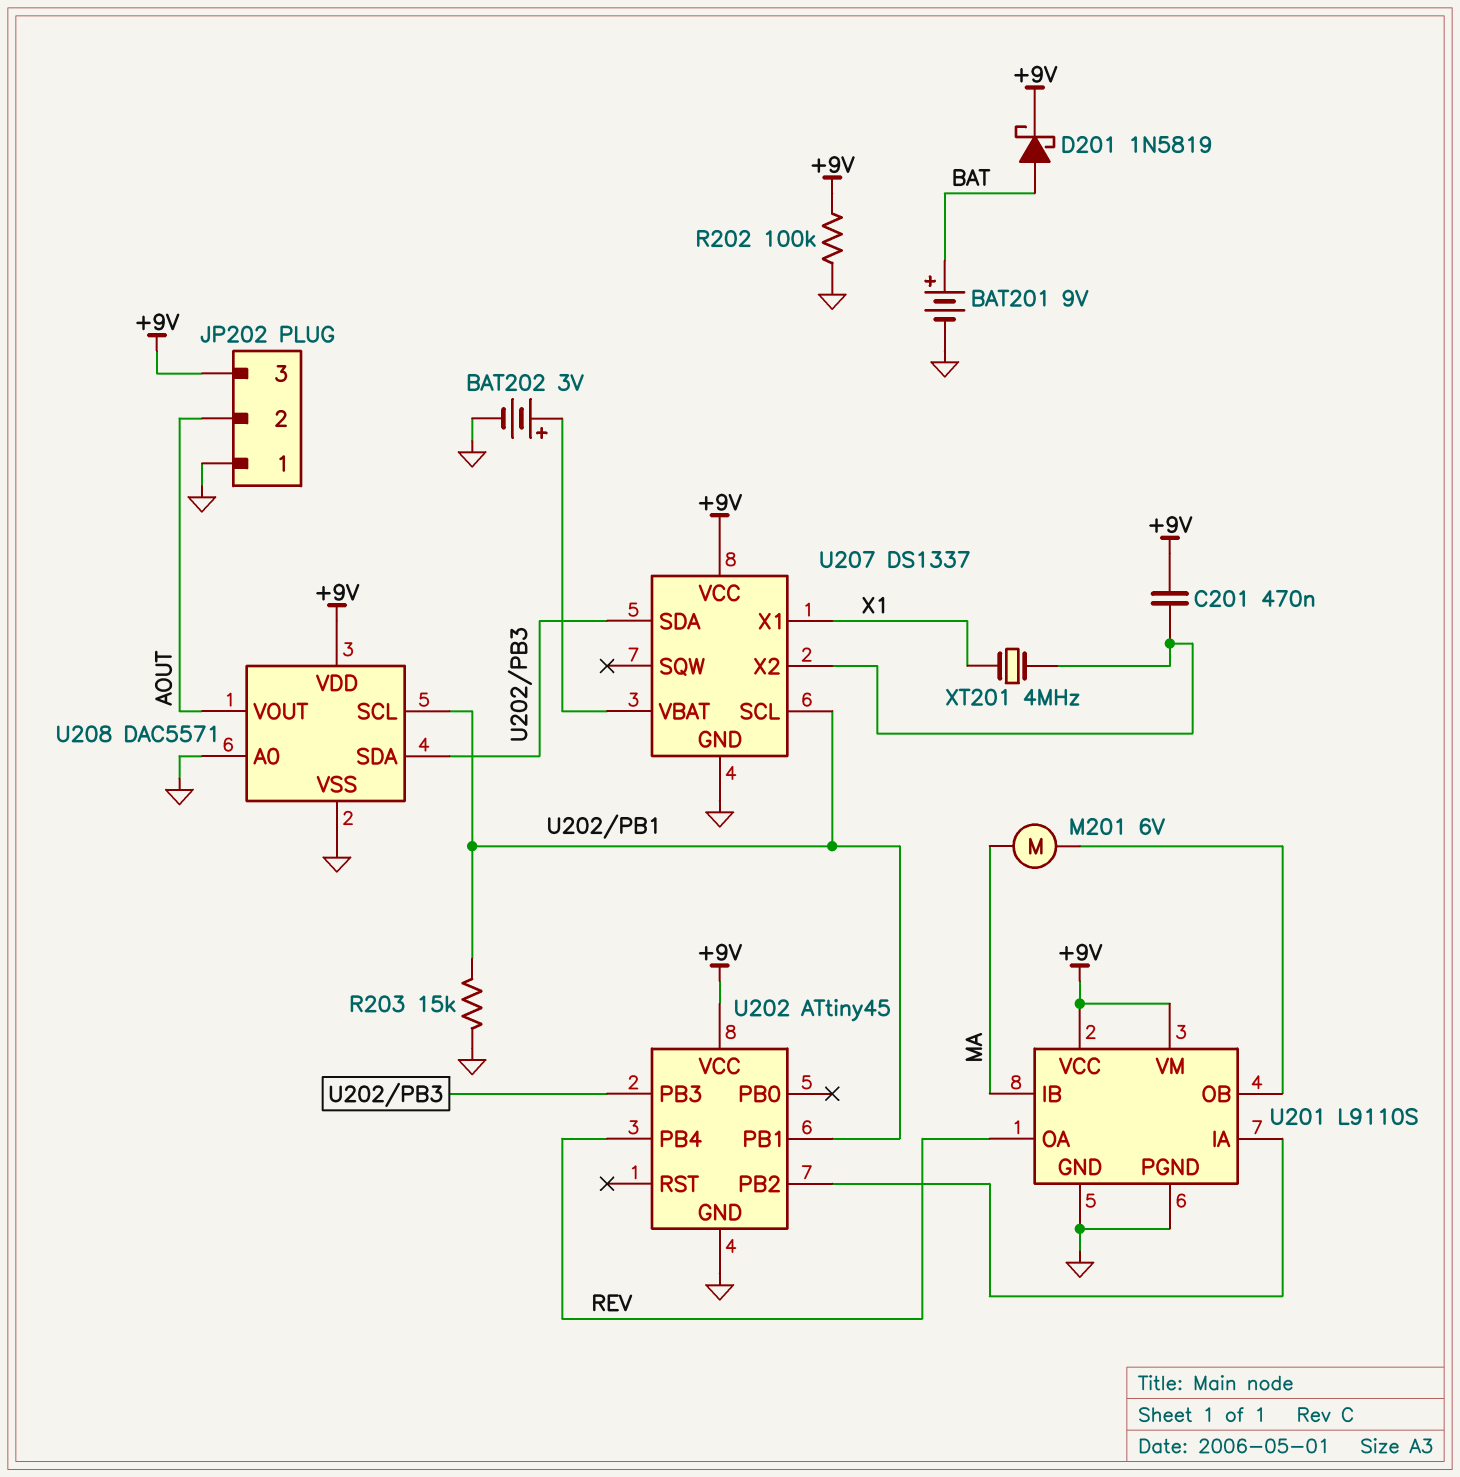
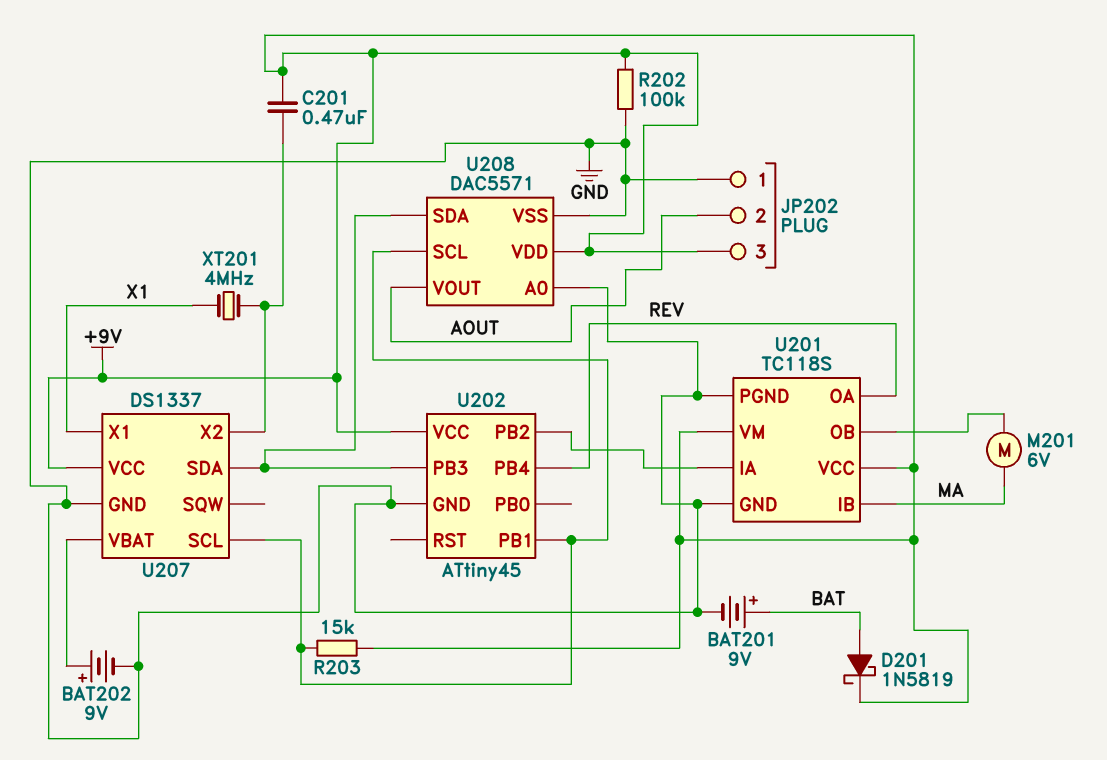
BAT202: 3V (plus U207/VBAT, minus GND) -> 9V (plus U207/VBAT, minus GND)
R203: 15k (GND, U202/PB1) -> 15k (+9V, U202/PB1)
U201: L9110S -> TC118S

